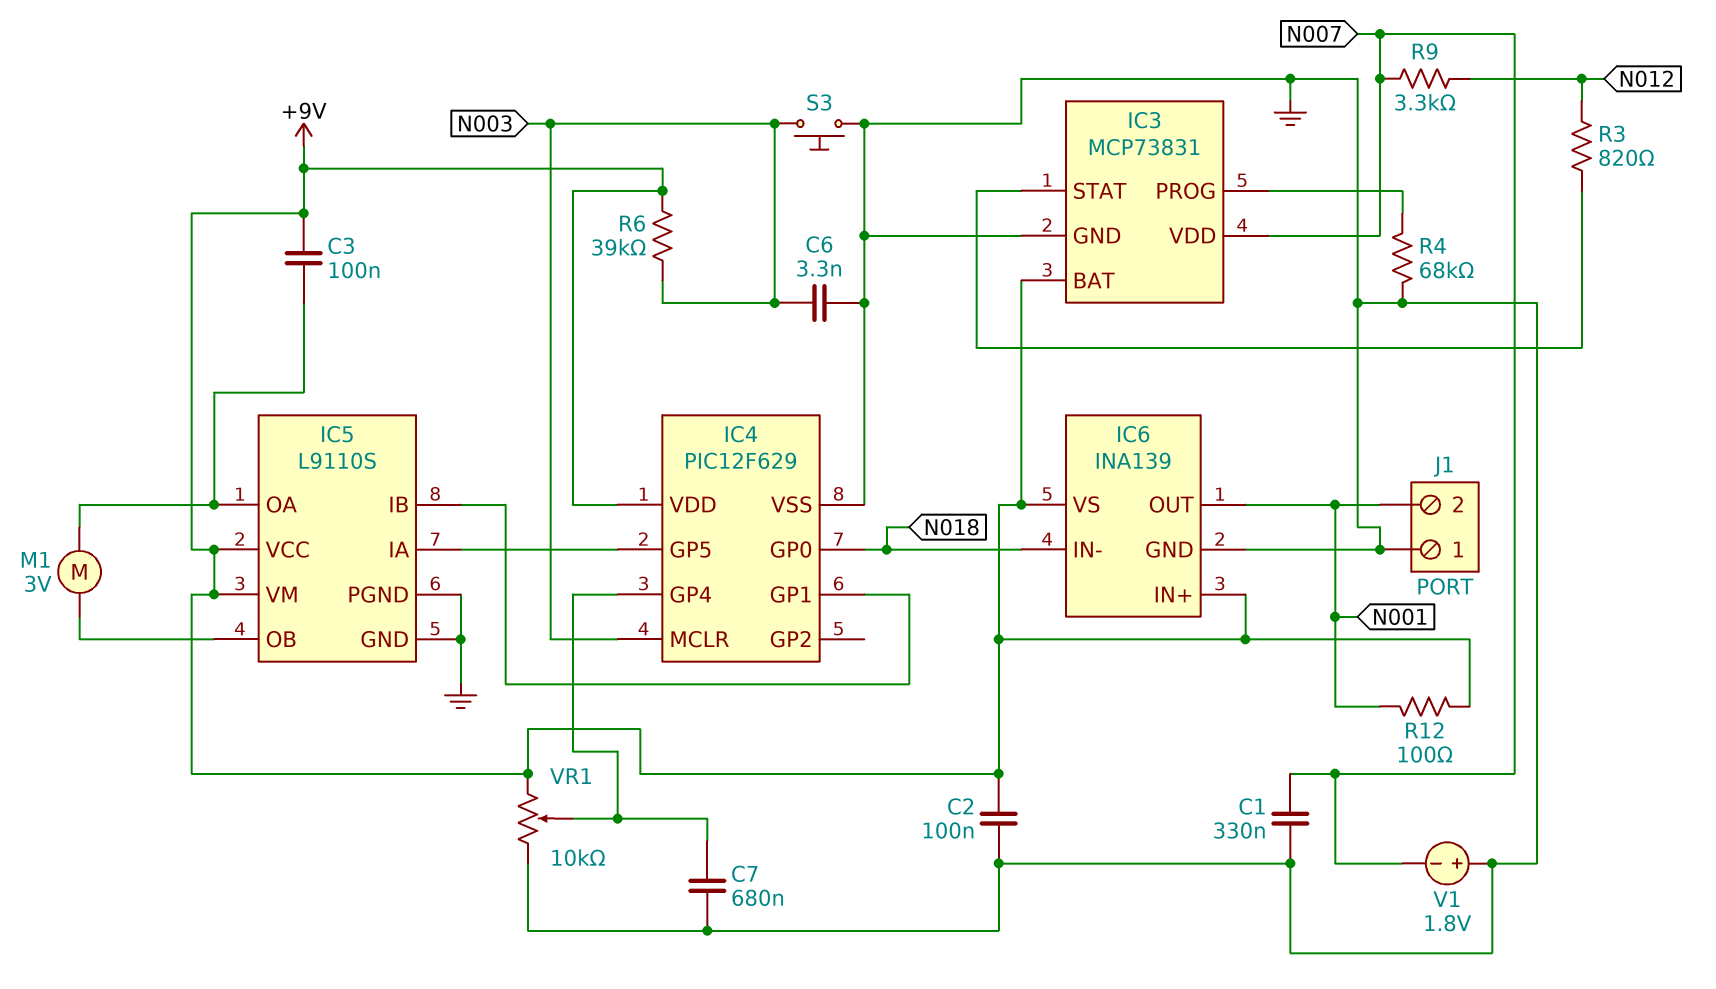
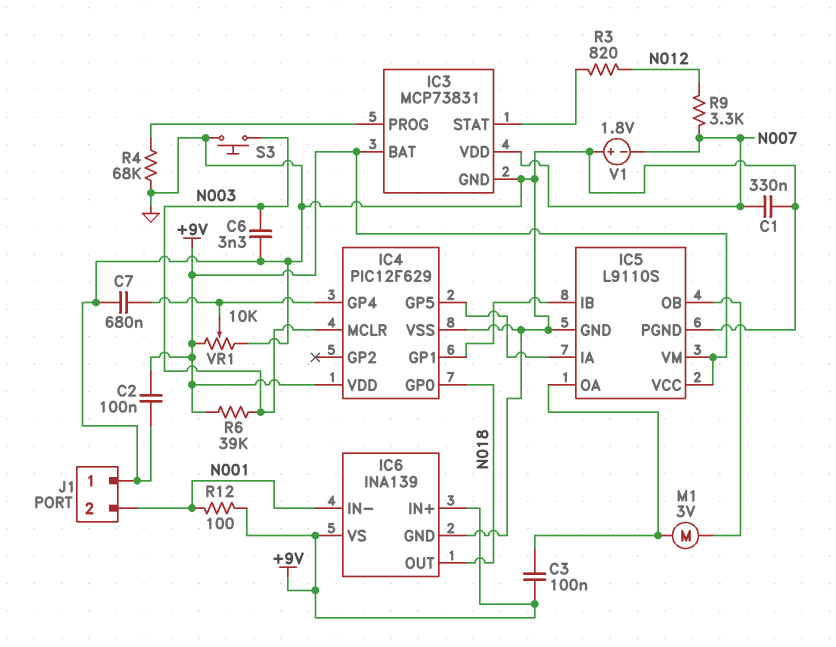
IC6 pin IN-: N018 -> N001
IC6 pin OUT: N001 -> N018

